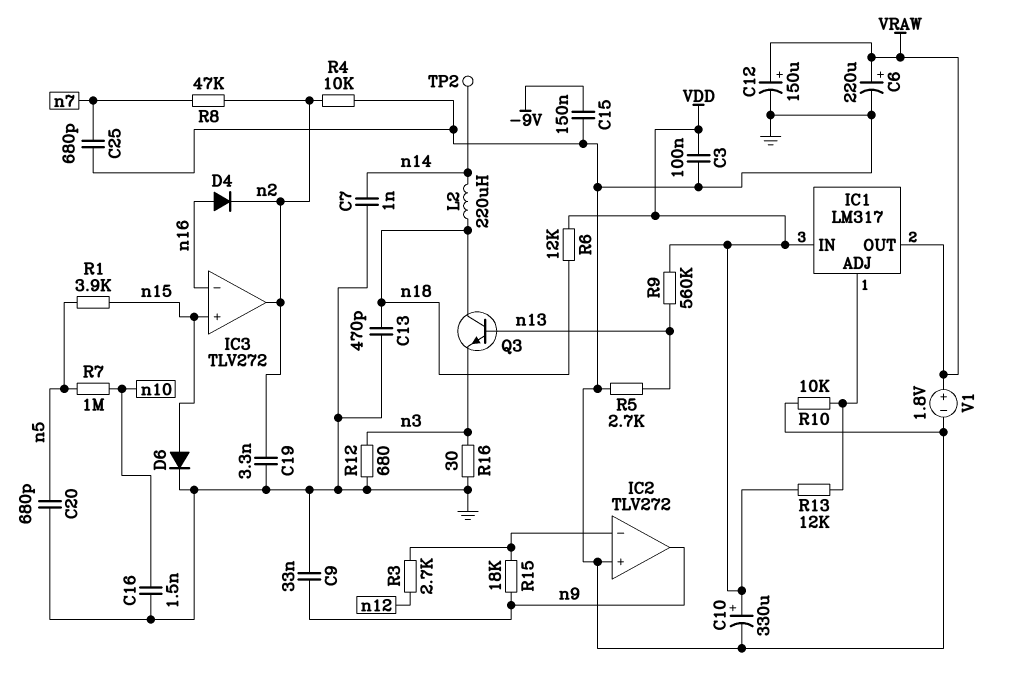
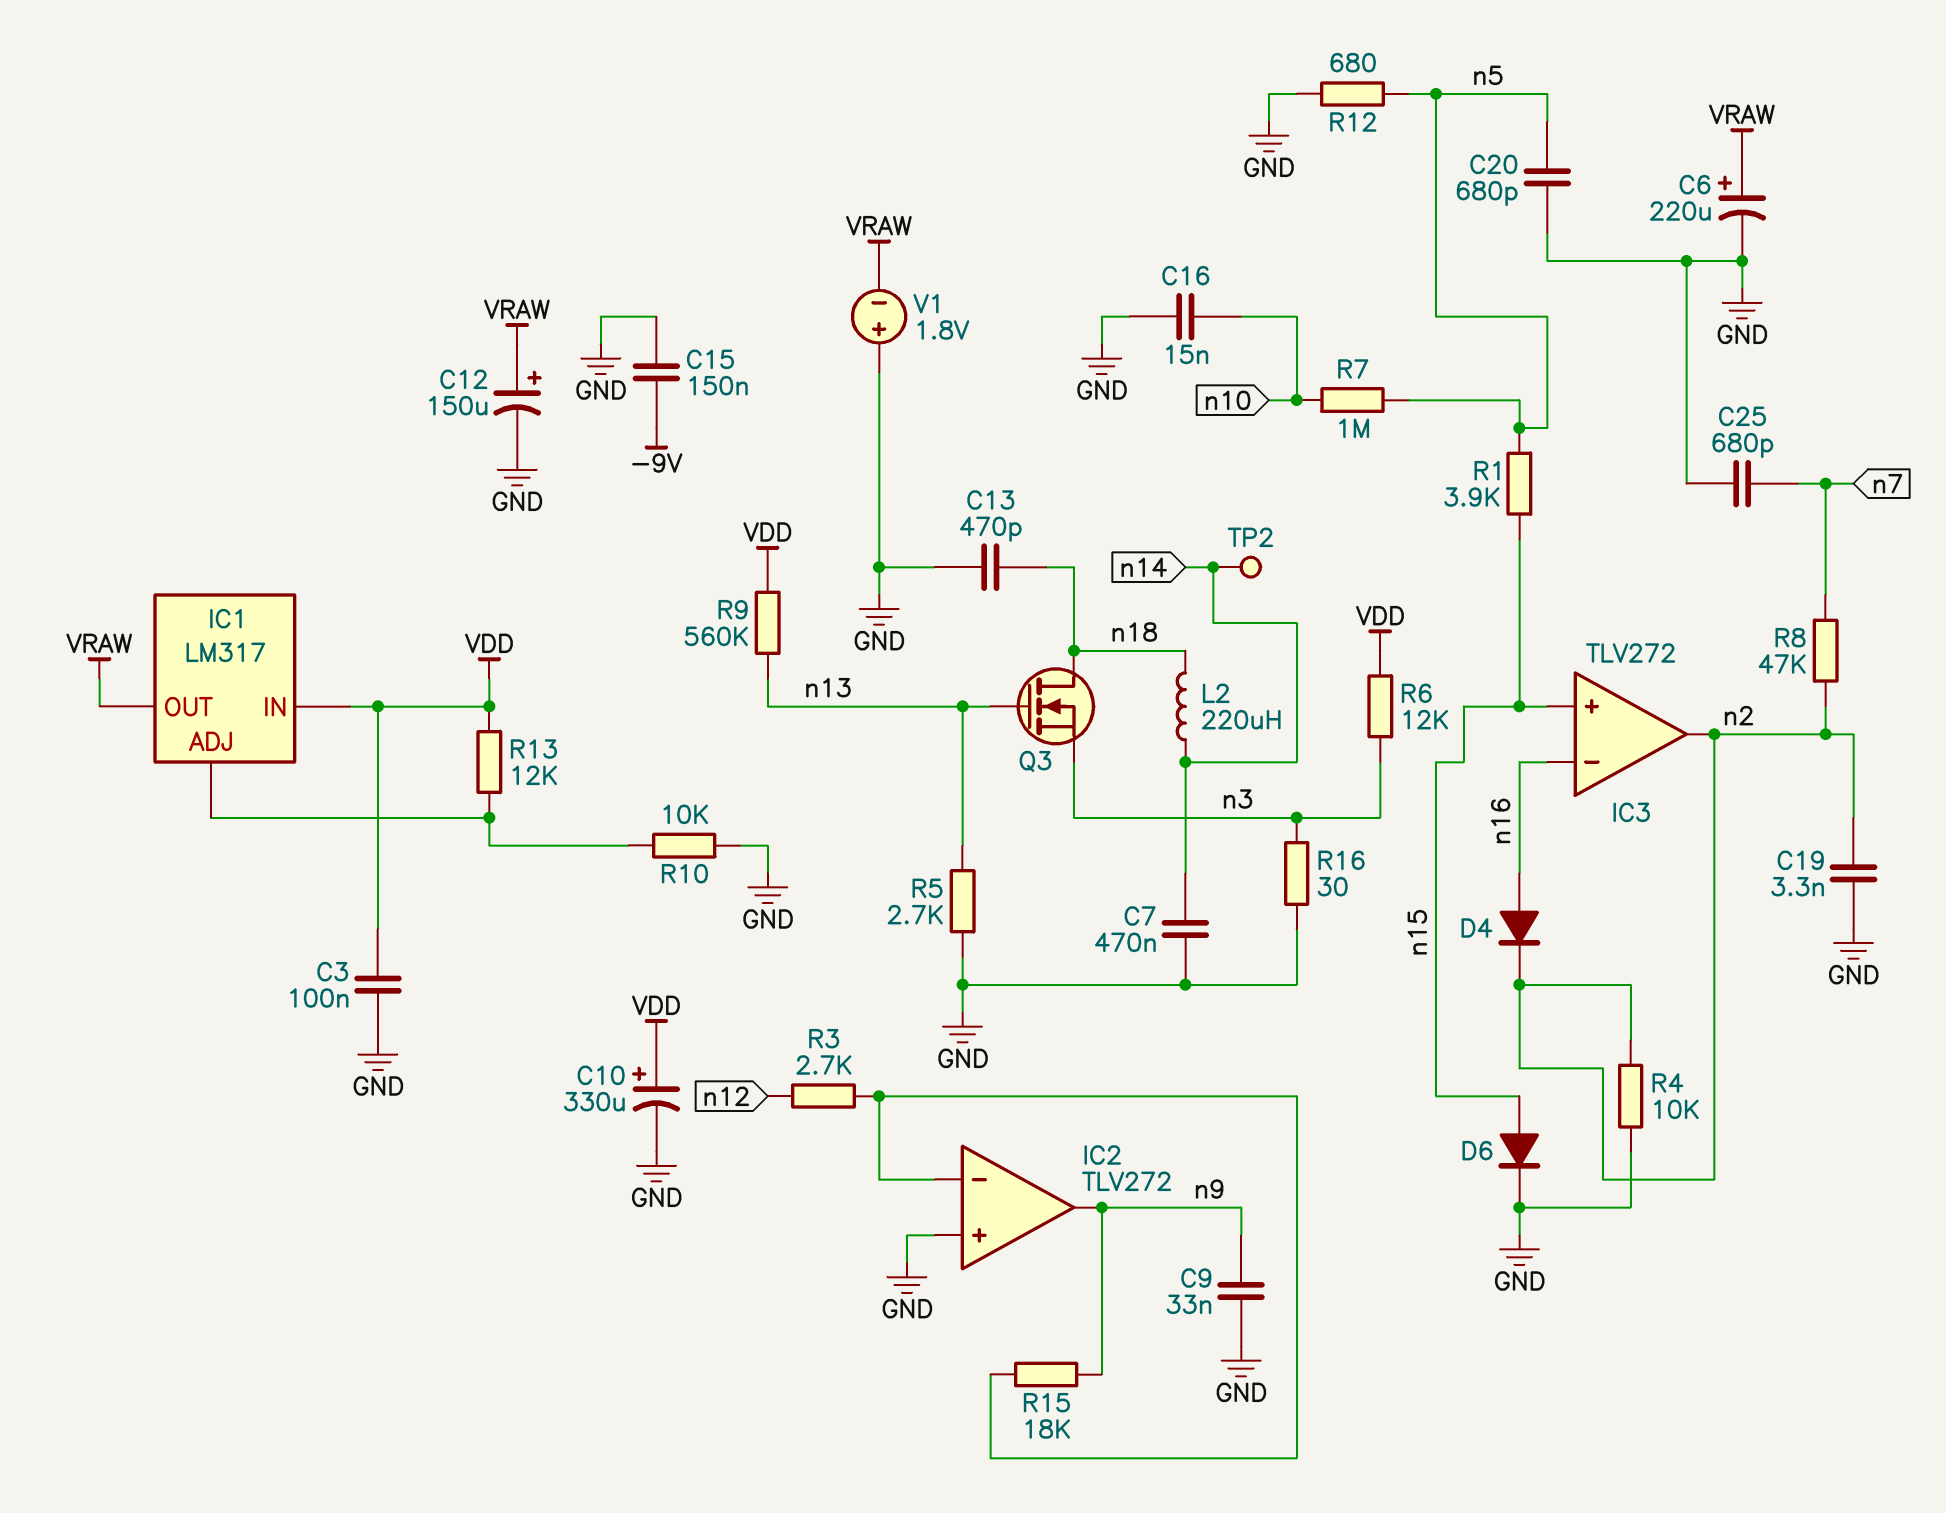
C7: 1nF (GND, n14) -> 470nF (GND, n14)
C16: 1.5nF (GND, n10) -> 15nF (GND, n10)
Q3: NPN (B n13, C n18, E n3) -> NMOS (G n13, D n18, S n3)
R6: 12k (VDD, n18) -> 12k (VDD, n3)
R12: 680 (GND, n3) -> 680 (GND, n5)
V1: 1.8V (plus VRAW, minus GND) -> 1.8V (plus GND, minus VRAW)

